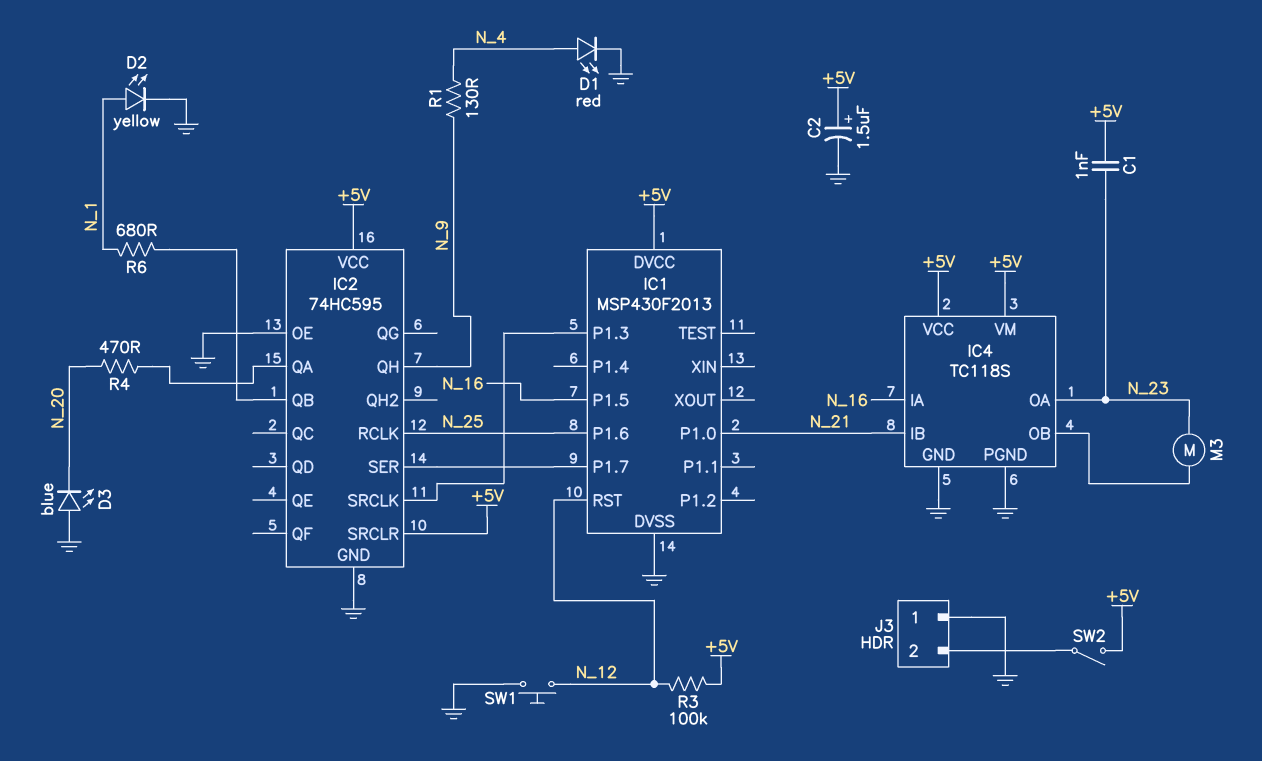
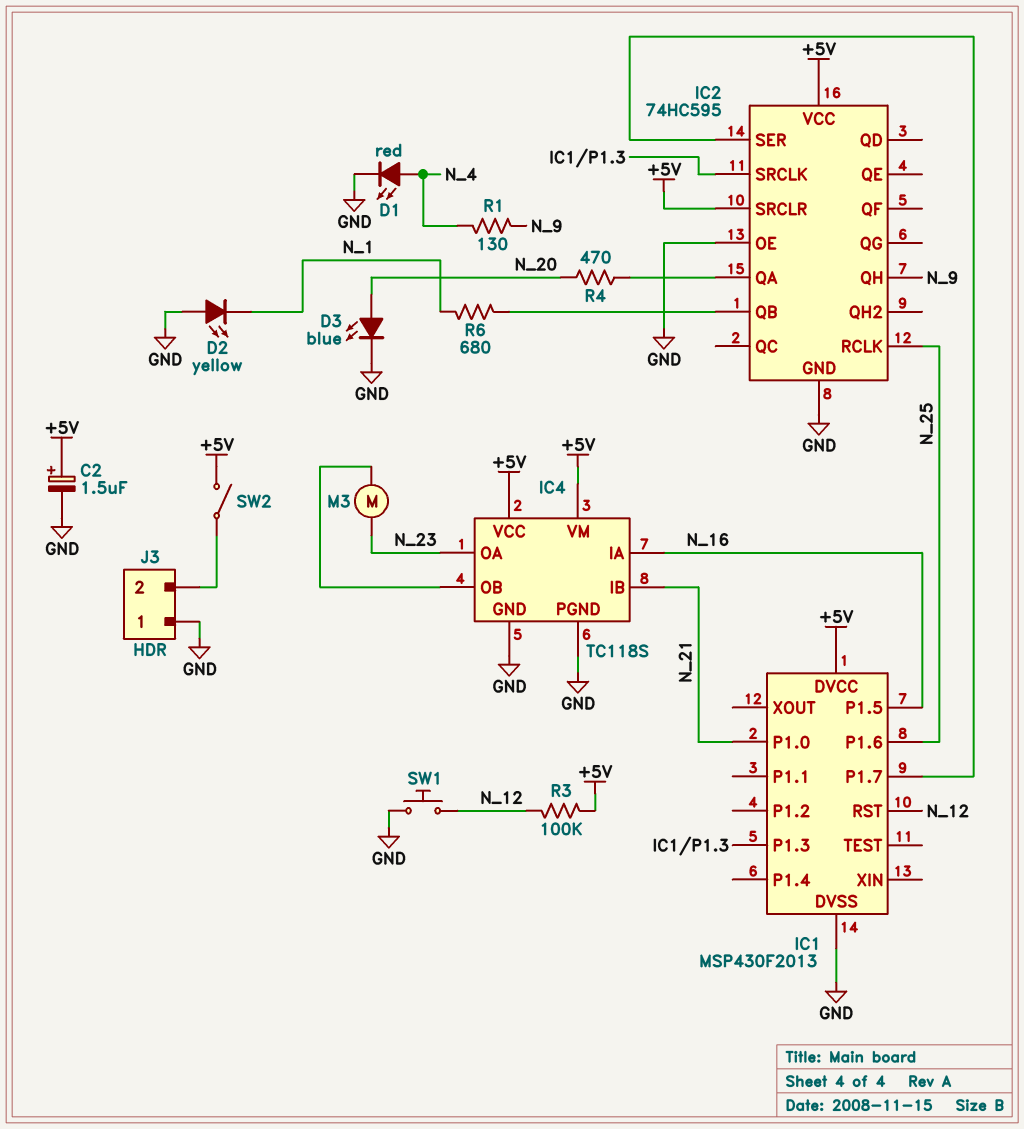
C1: 1nF (+5V, N_23) -> none
D2: LED yellow (A N_1, K GND) -> LED yellow (A GND, K N_1)
D3: LED blue (A GND, K N_20) -> LED blue (A N_20, K GND)

